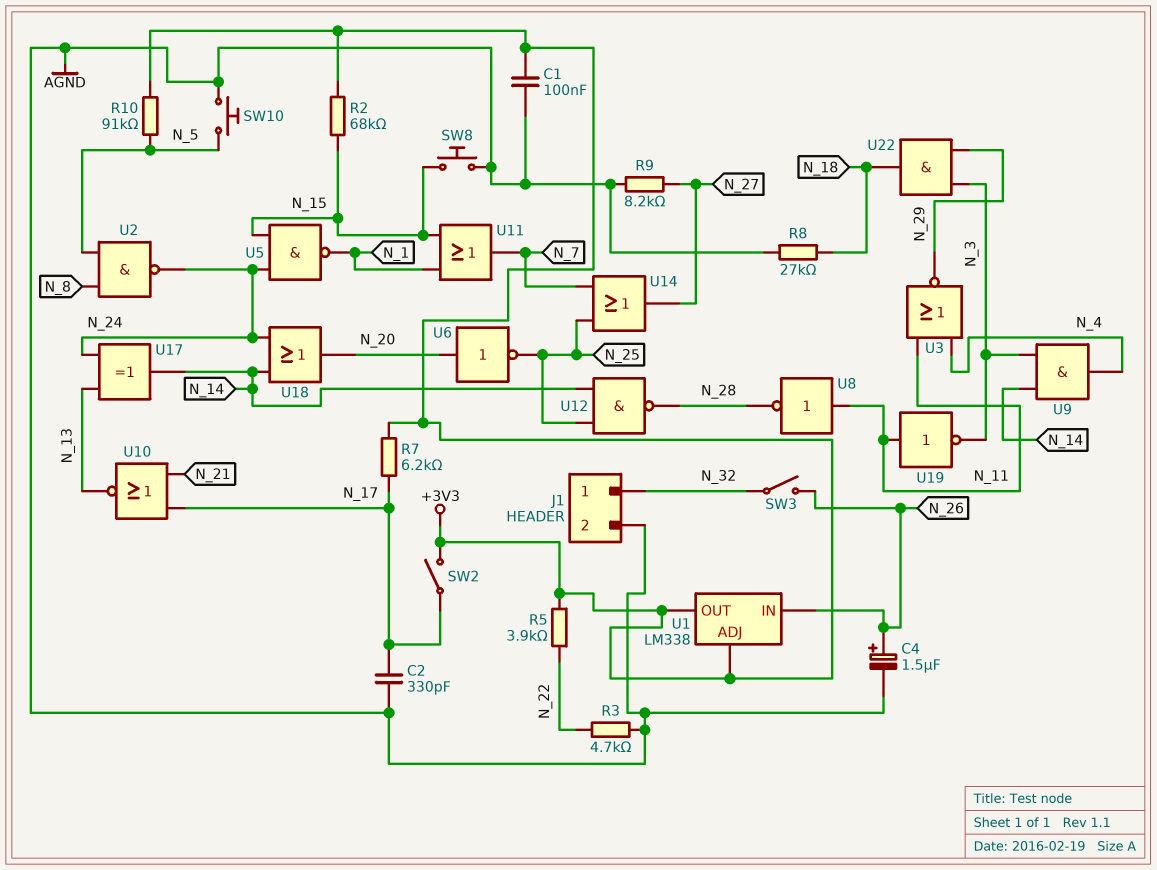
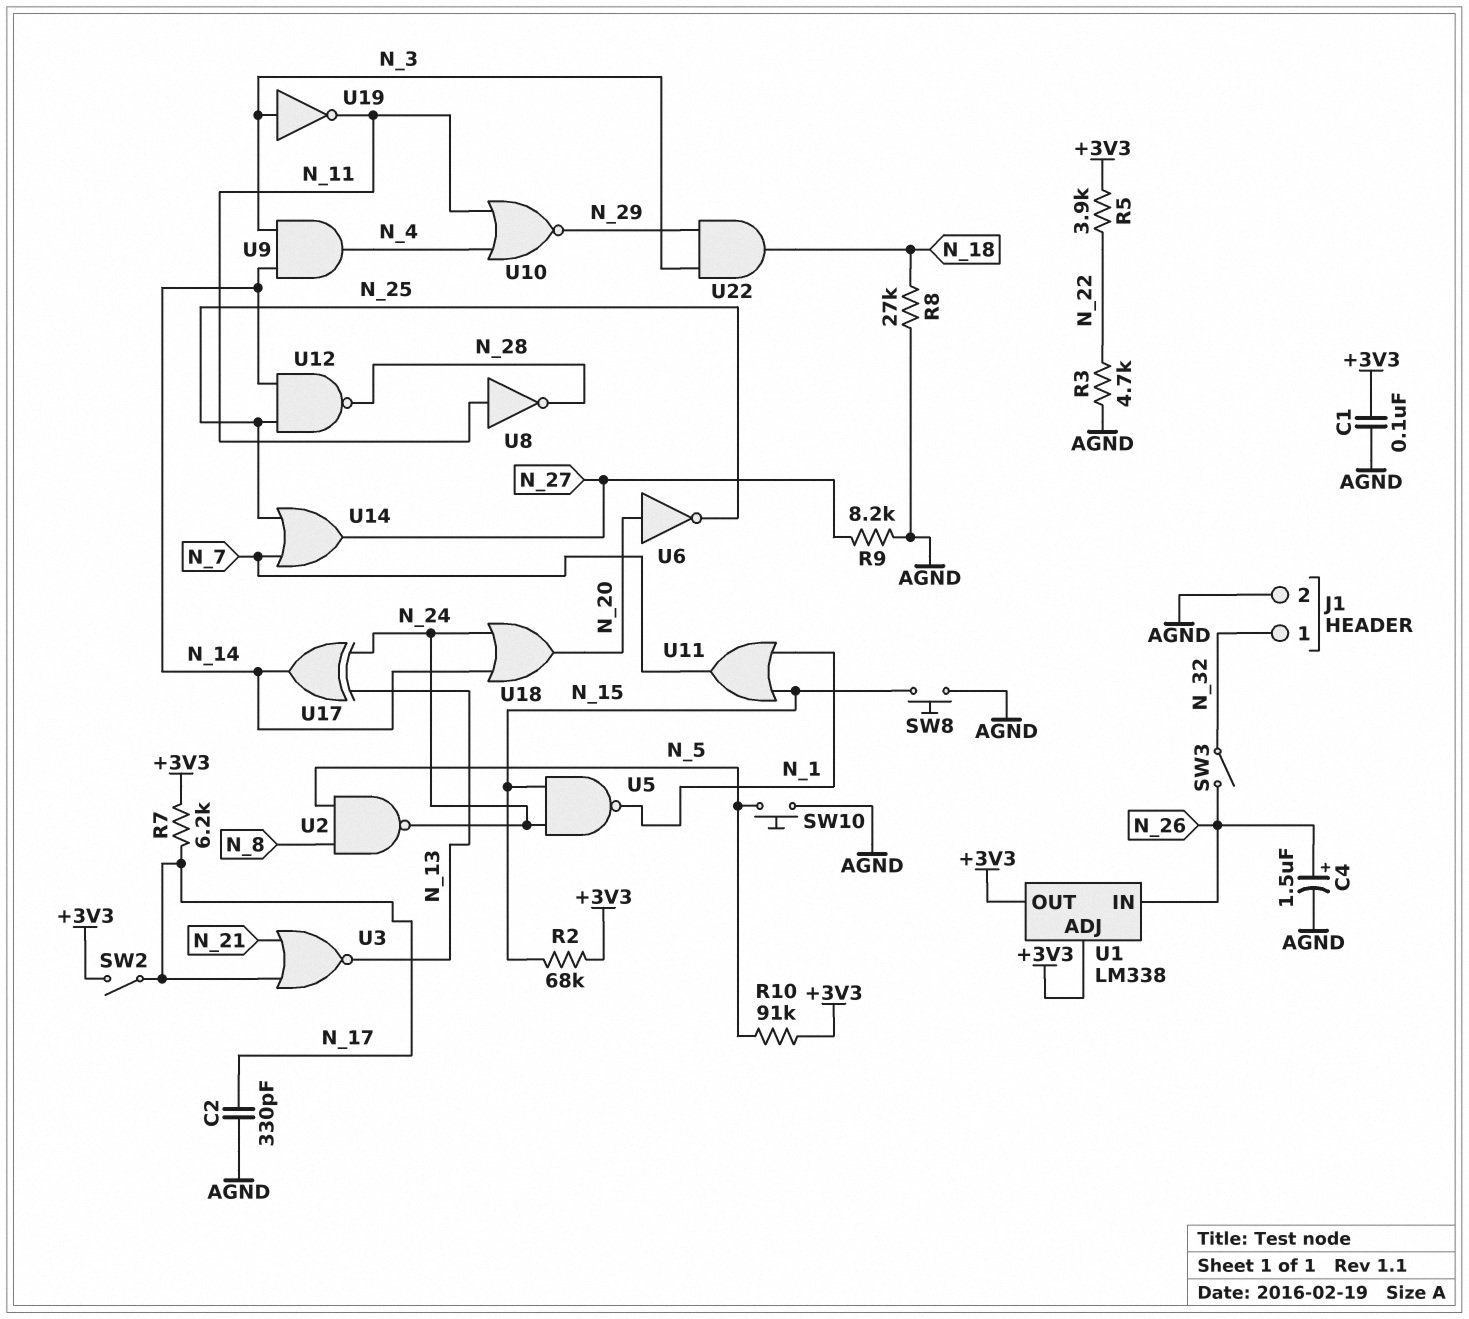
U3: NOR (in N_4, in N_11, out N_29) -> NOR (in N_17, in N_21, out N_13)
U10: NOR (in N_17, in N_21, out N_13) -> NOR (in N_4, in N_11, out N_29)
U19: NOT (in N_11, out N_3) -> NOT (in N_3, out N_11)

